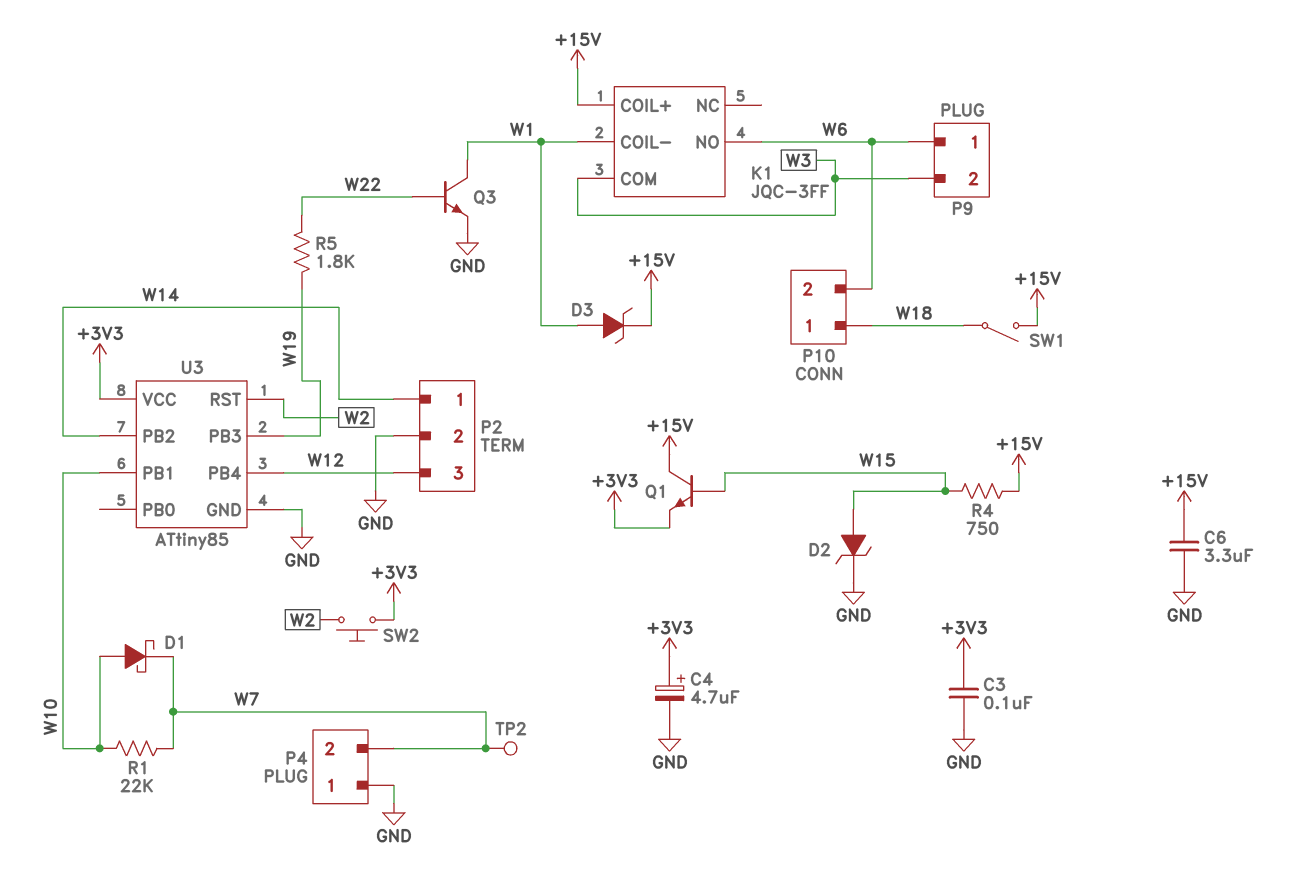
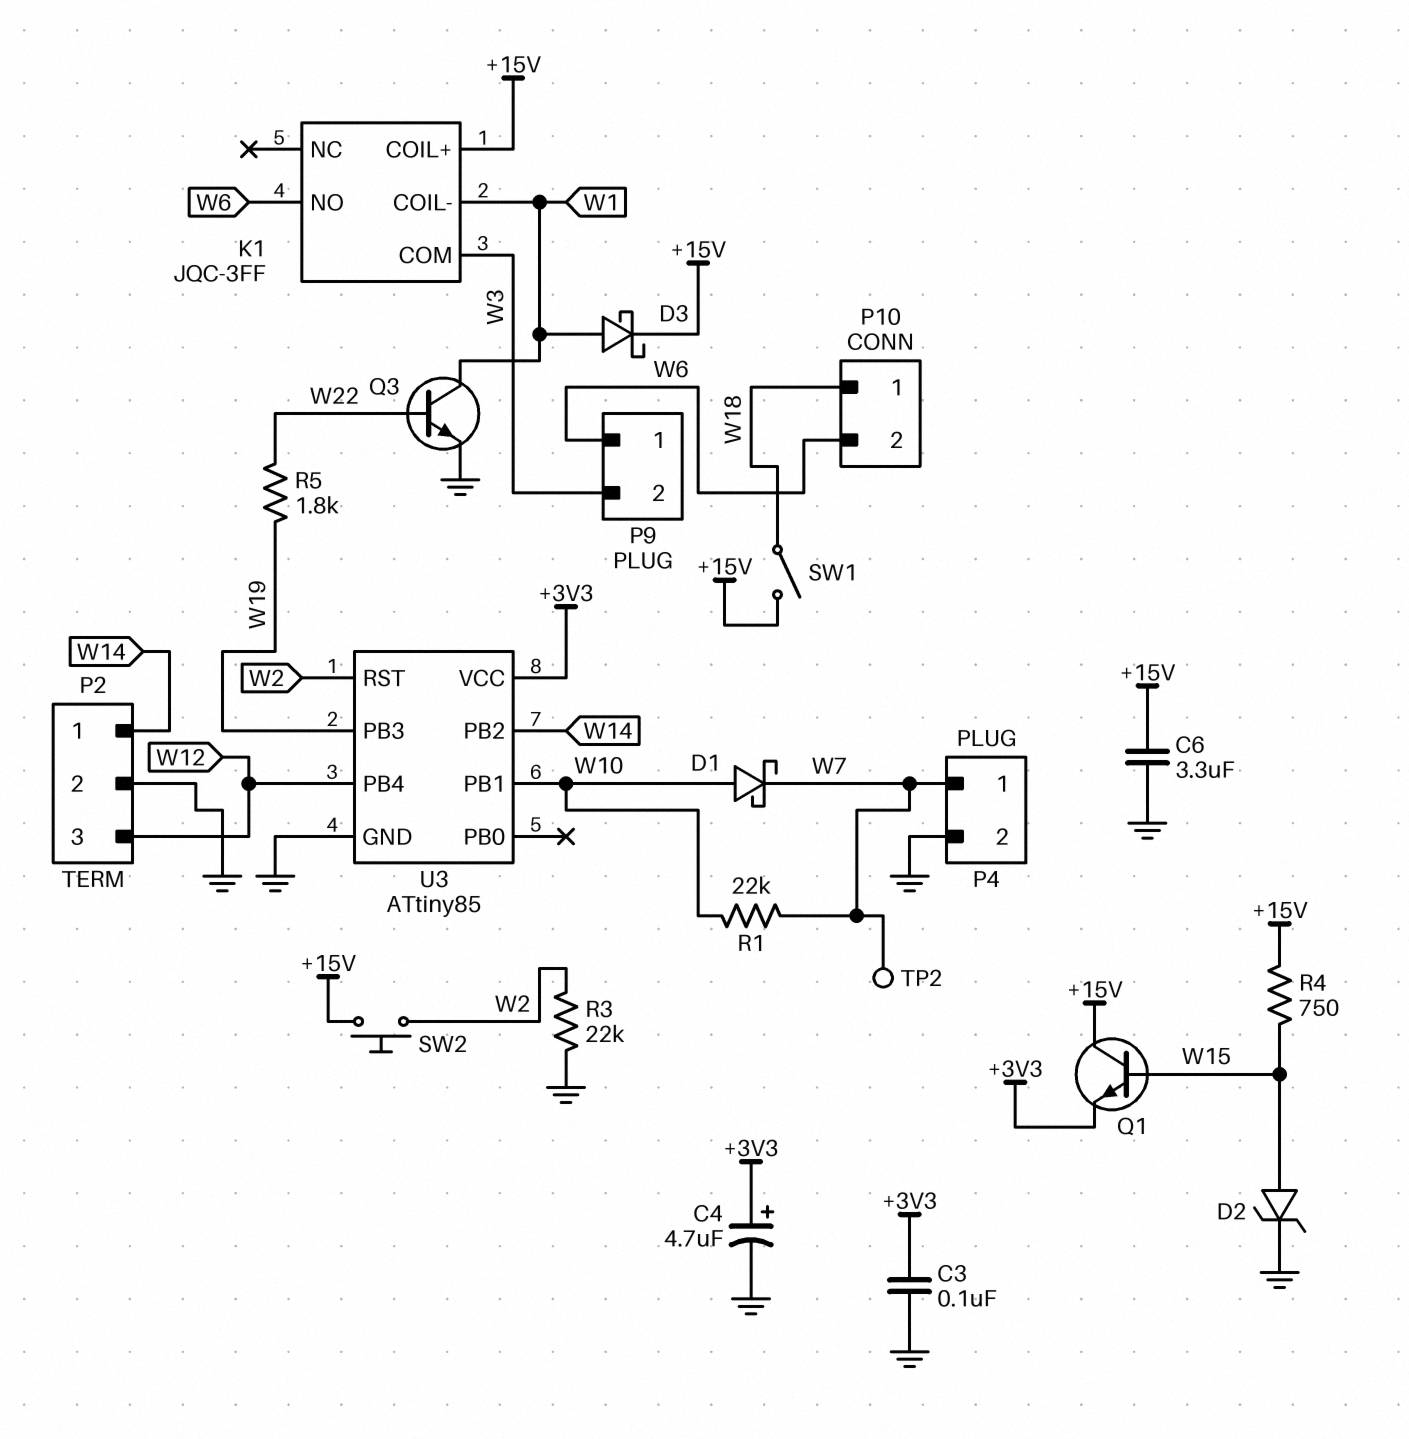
D3: zener (A W1, K +15V) -> schottky (A W1, K +15V)
P4 pin 1: GND -> W7
P4 pin 2: W7 -> GND
R3: none -> 22k (GND, W2)
SW2: button (+3V3, W2) -> button (+15V, W2)

